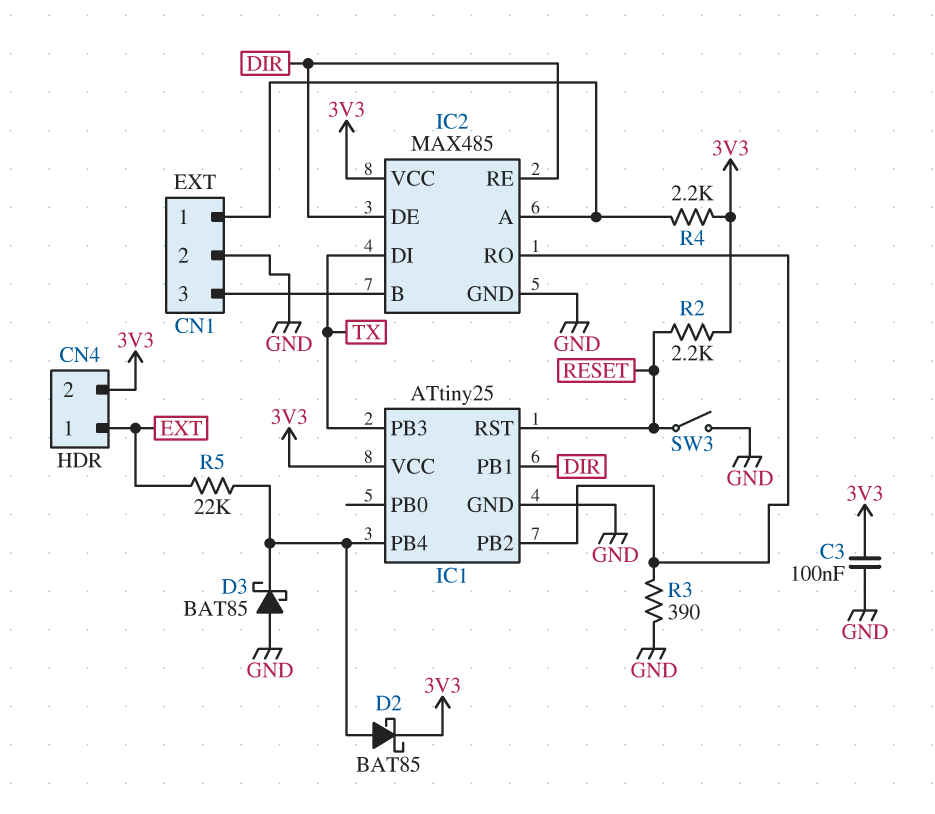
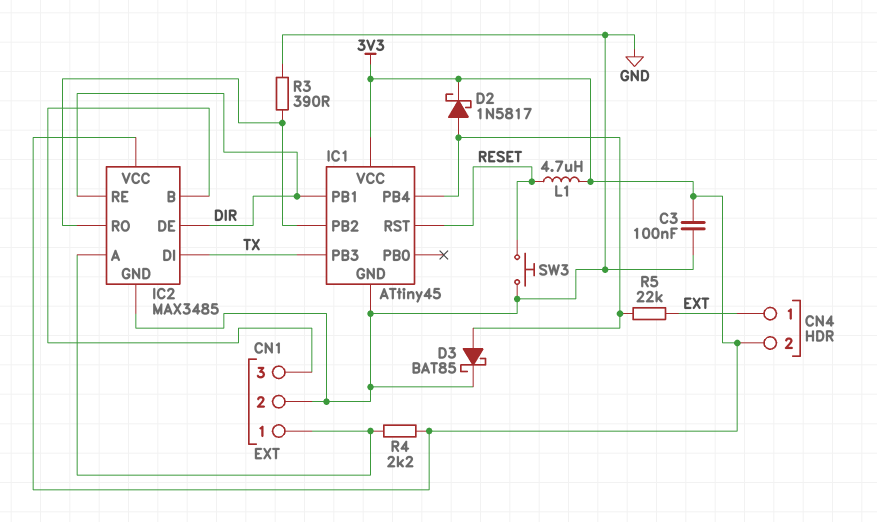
D2: schottky BAT85 (A IC1/PB4, K 3V3) -> schottky 1N5817 (A IC1/PB4, K 3V3)
D3: schottky BAT85 (A GND, K IC1/PB4) -> schottky BAT85 (A IC1/PB4, K GND)
IC1: ATtiny25 -> ATtiny45
IC2: MAX485 -> MAX3485
L1: none -> 4.7uH (3V3, RESET)
R2: 2.2k (3V3, RESET) -> none
SW3: switch (GND, RESET) -> button (GND, RESET)

